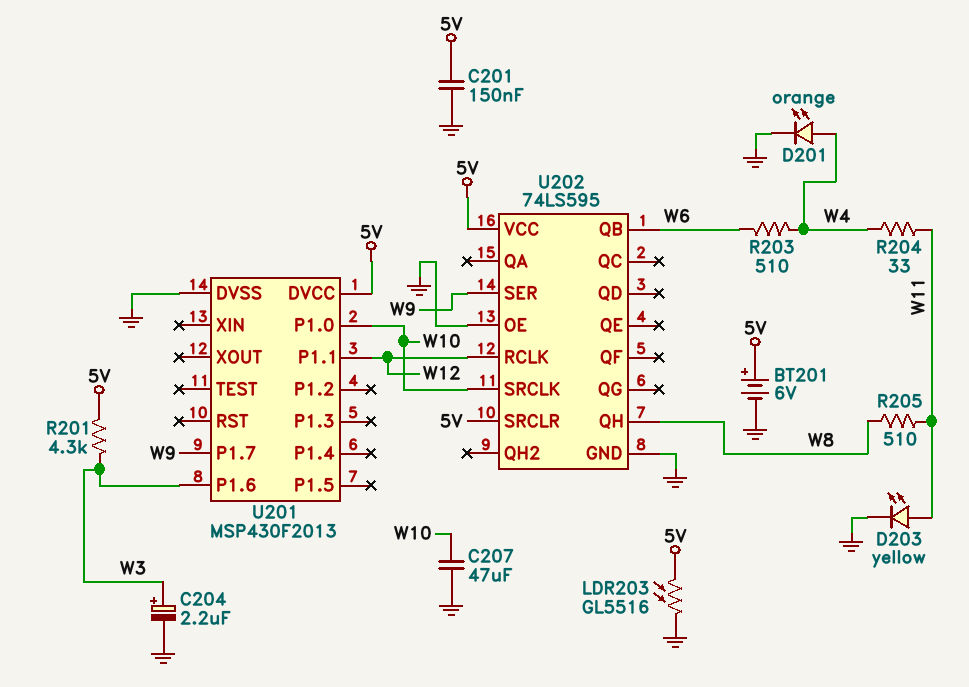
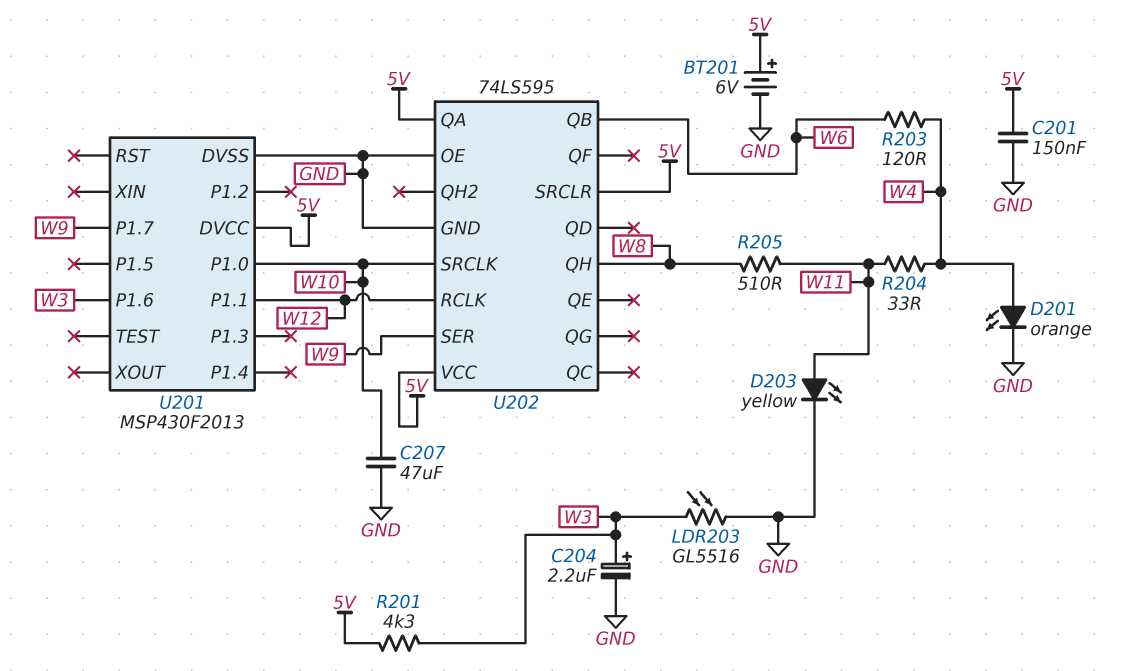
LDR203: GL5516 (5V, GND) -> GL5516 (GND, W3)
R203: 510 (W4, W6) -> 120 (W4, W6)
U202 pin QA: none -> 5V

